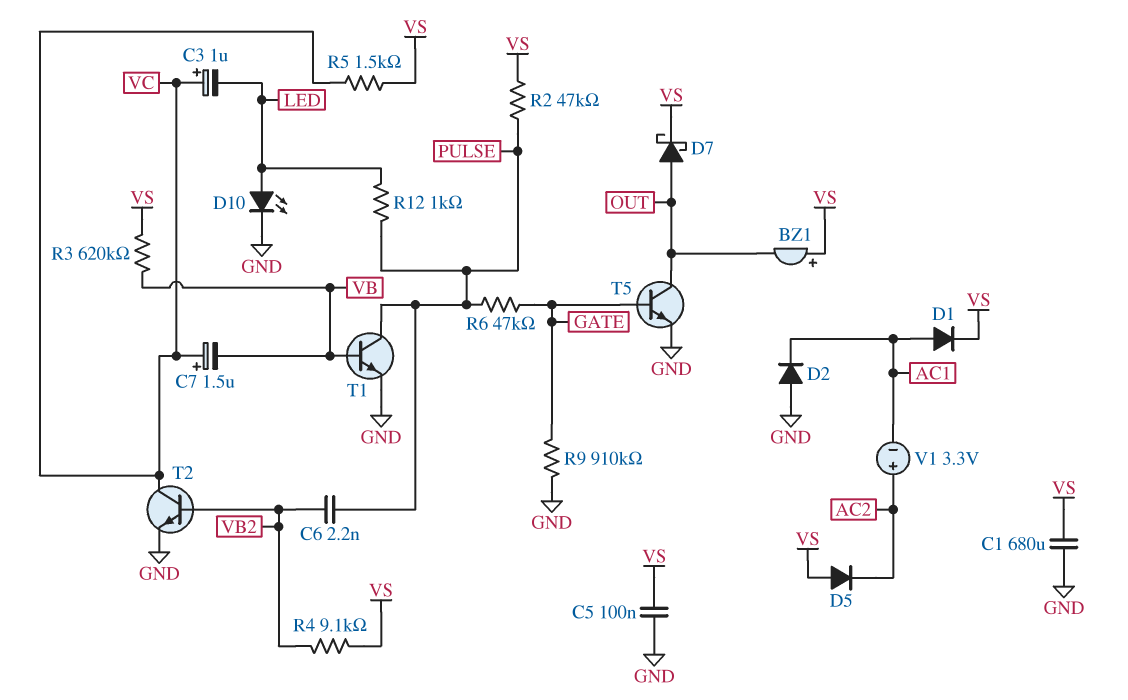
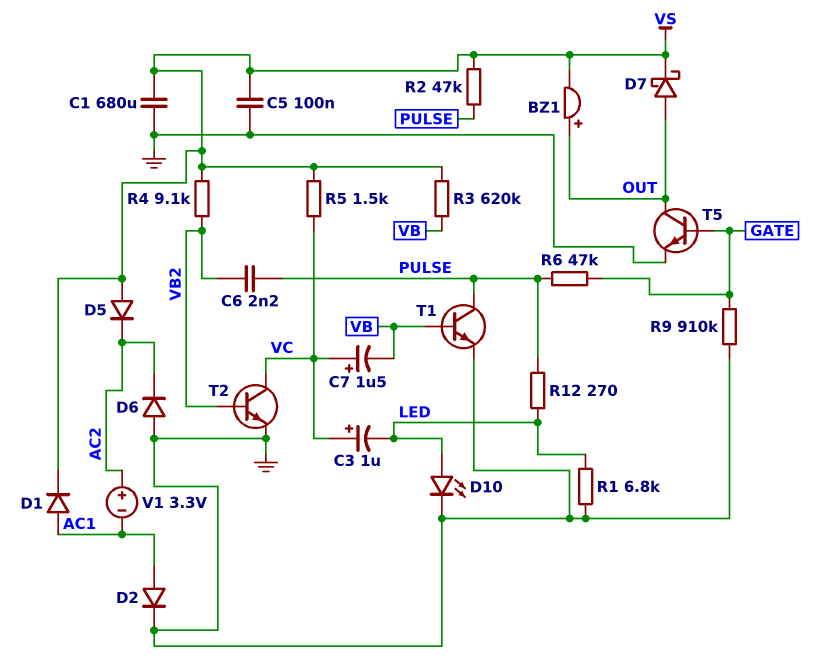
BZ1: buzzer (plus VS, minus OUT) -> buzzer (plus OUT, minus VS)
D2: diode (A GND, K AC1) -> diode (A AC1, K GND)
D6: none -> diode (A GND, K AC2)
R1: none -> 6.8k (GND, LED)
R12: 1k (LED, PULSE) -> 270 (LED, PULSE)

